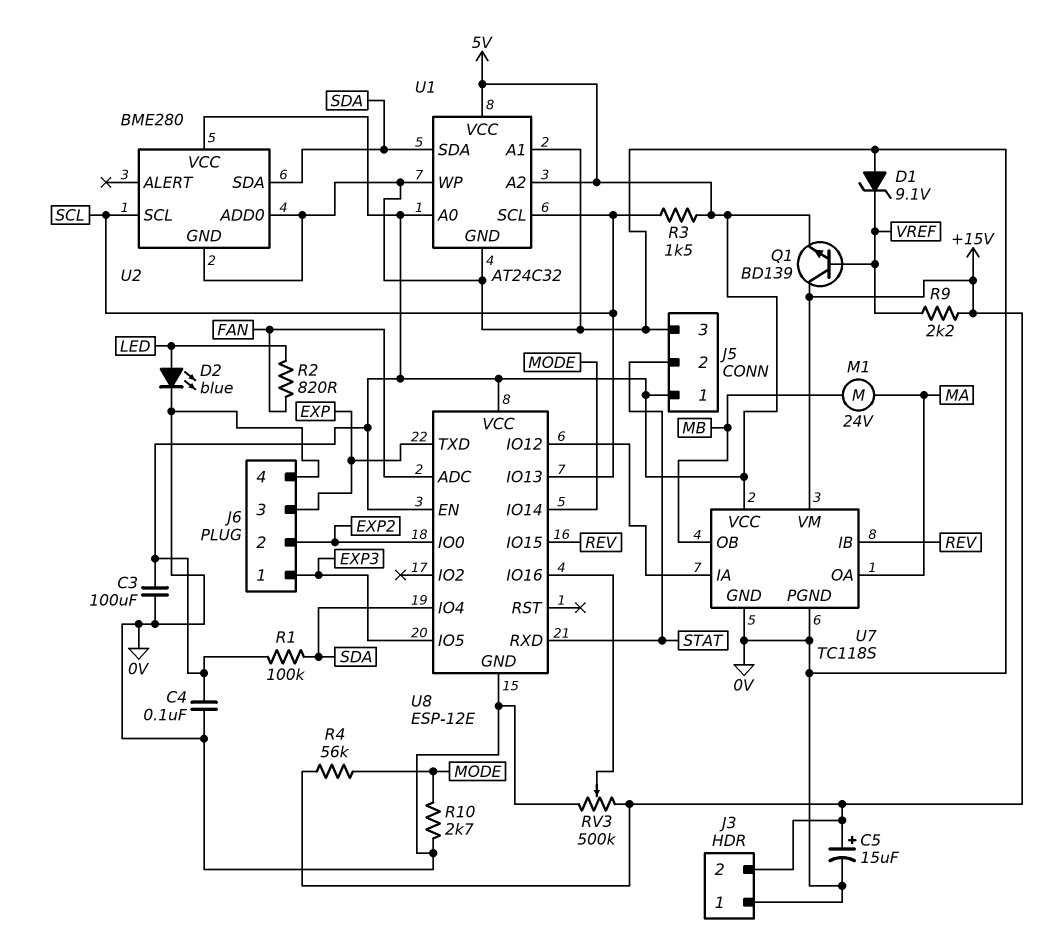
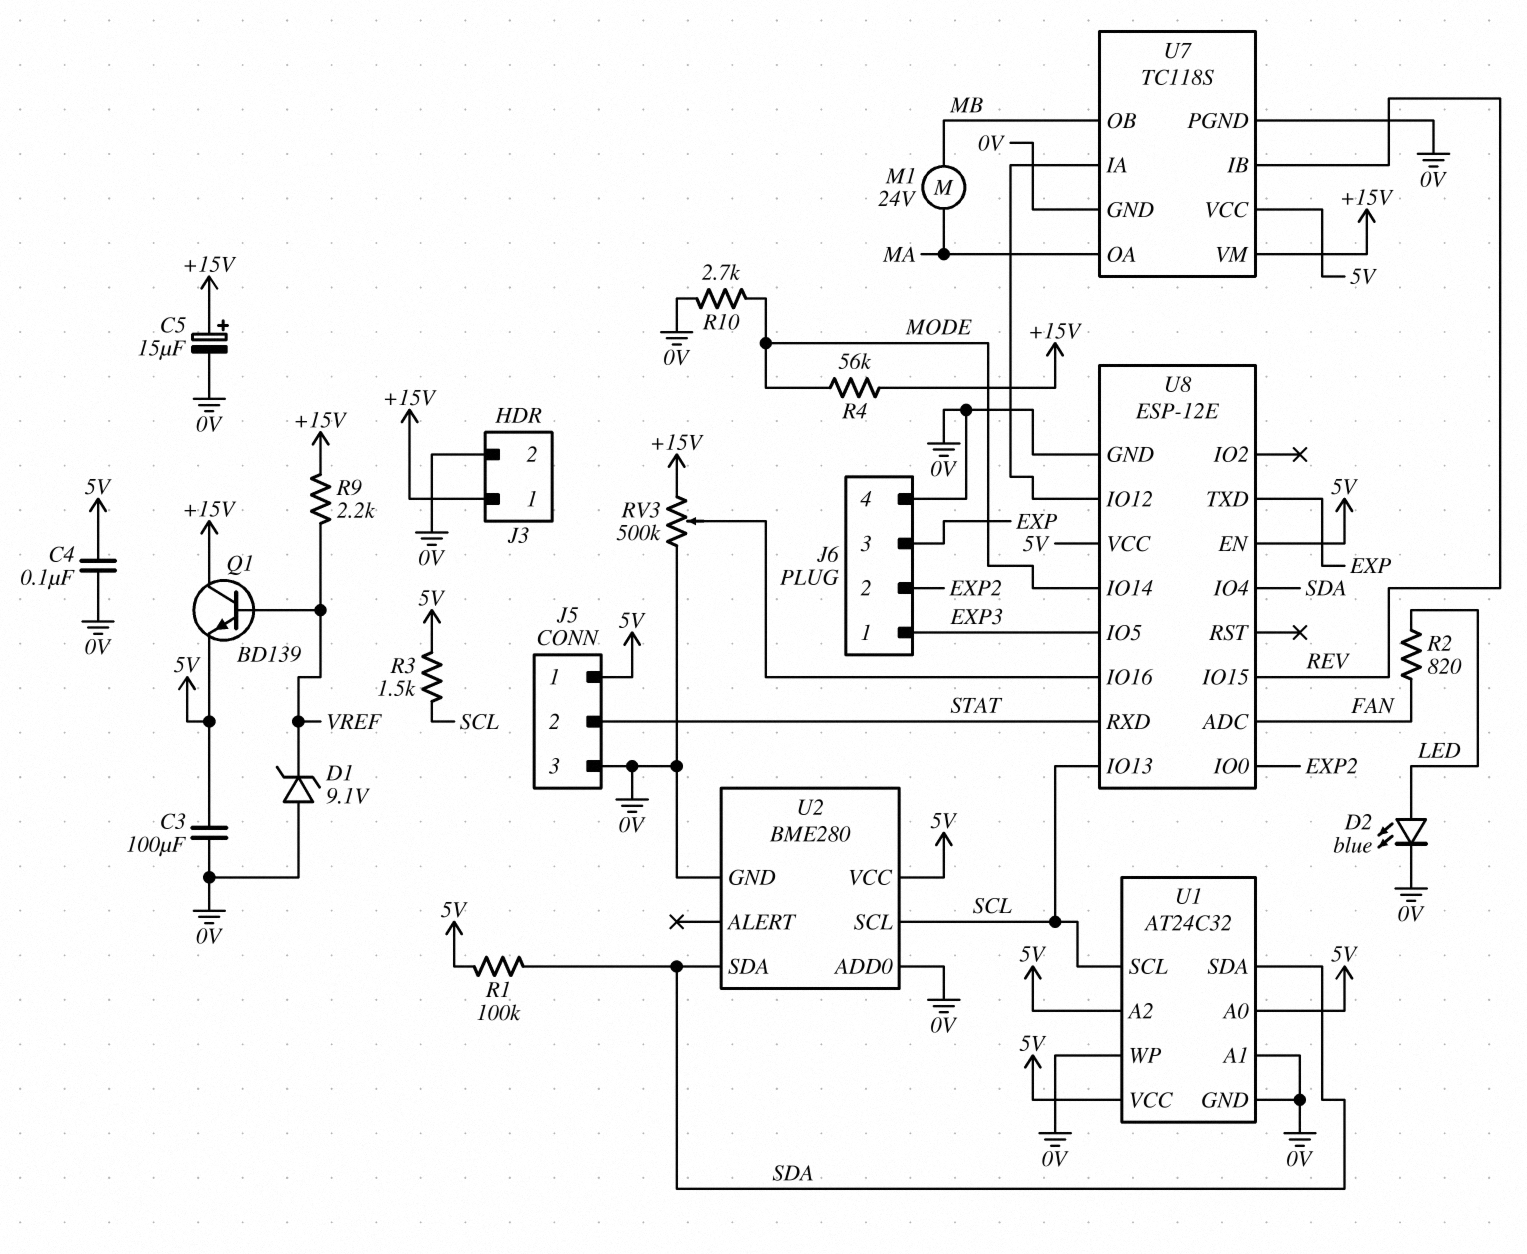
J3 pin 1: 0V -> +15V
J3 pin 2: +15V -> 0V

